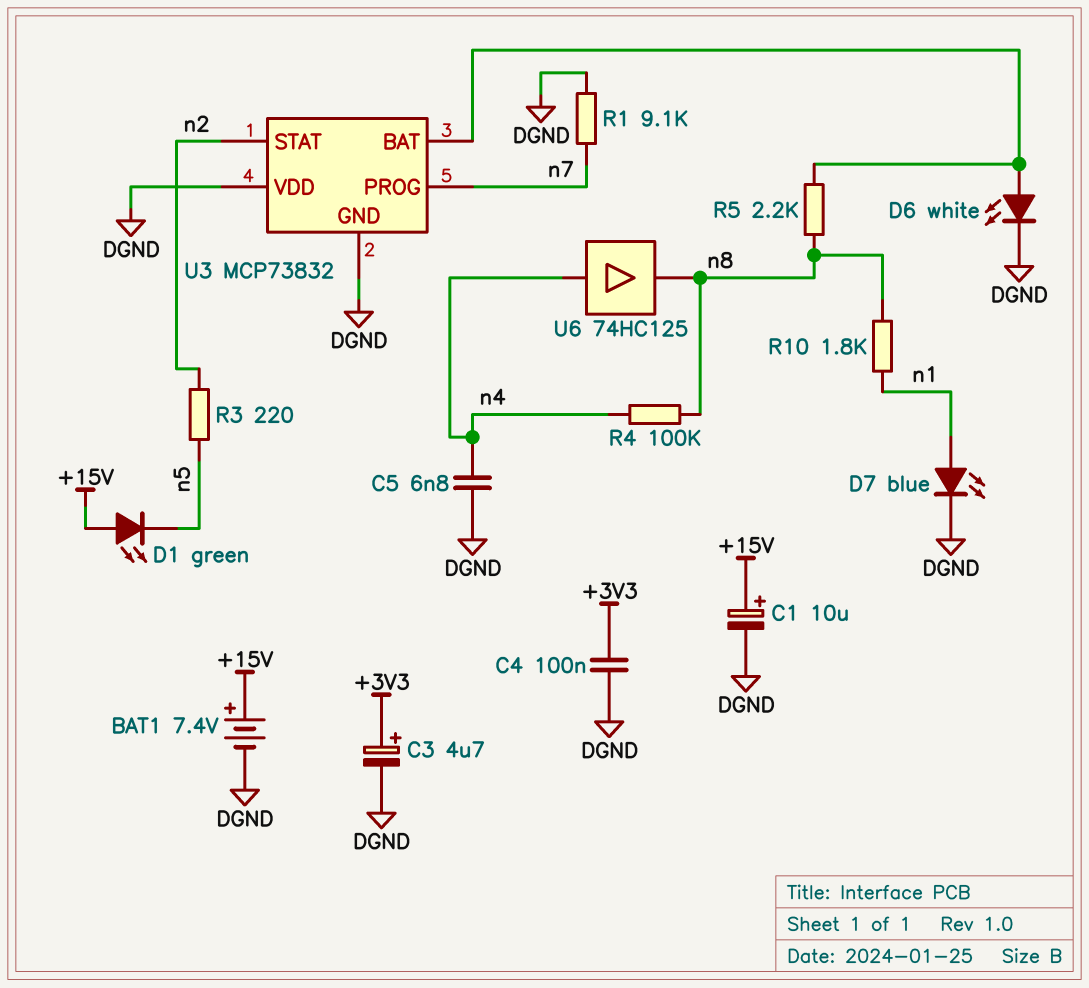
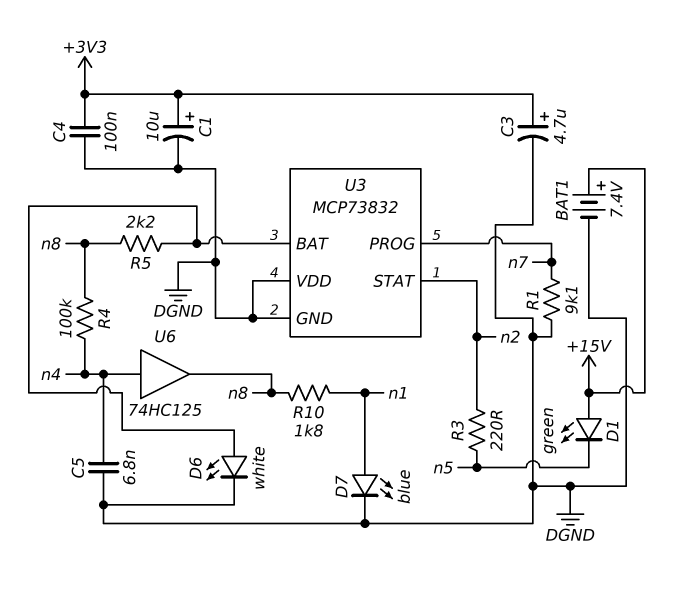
C1: 10uF (plus +15V, minus DGND) -> 10uF (plus +3V3, minus DGND)

